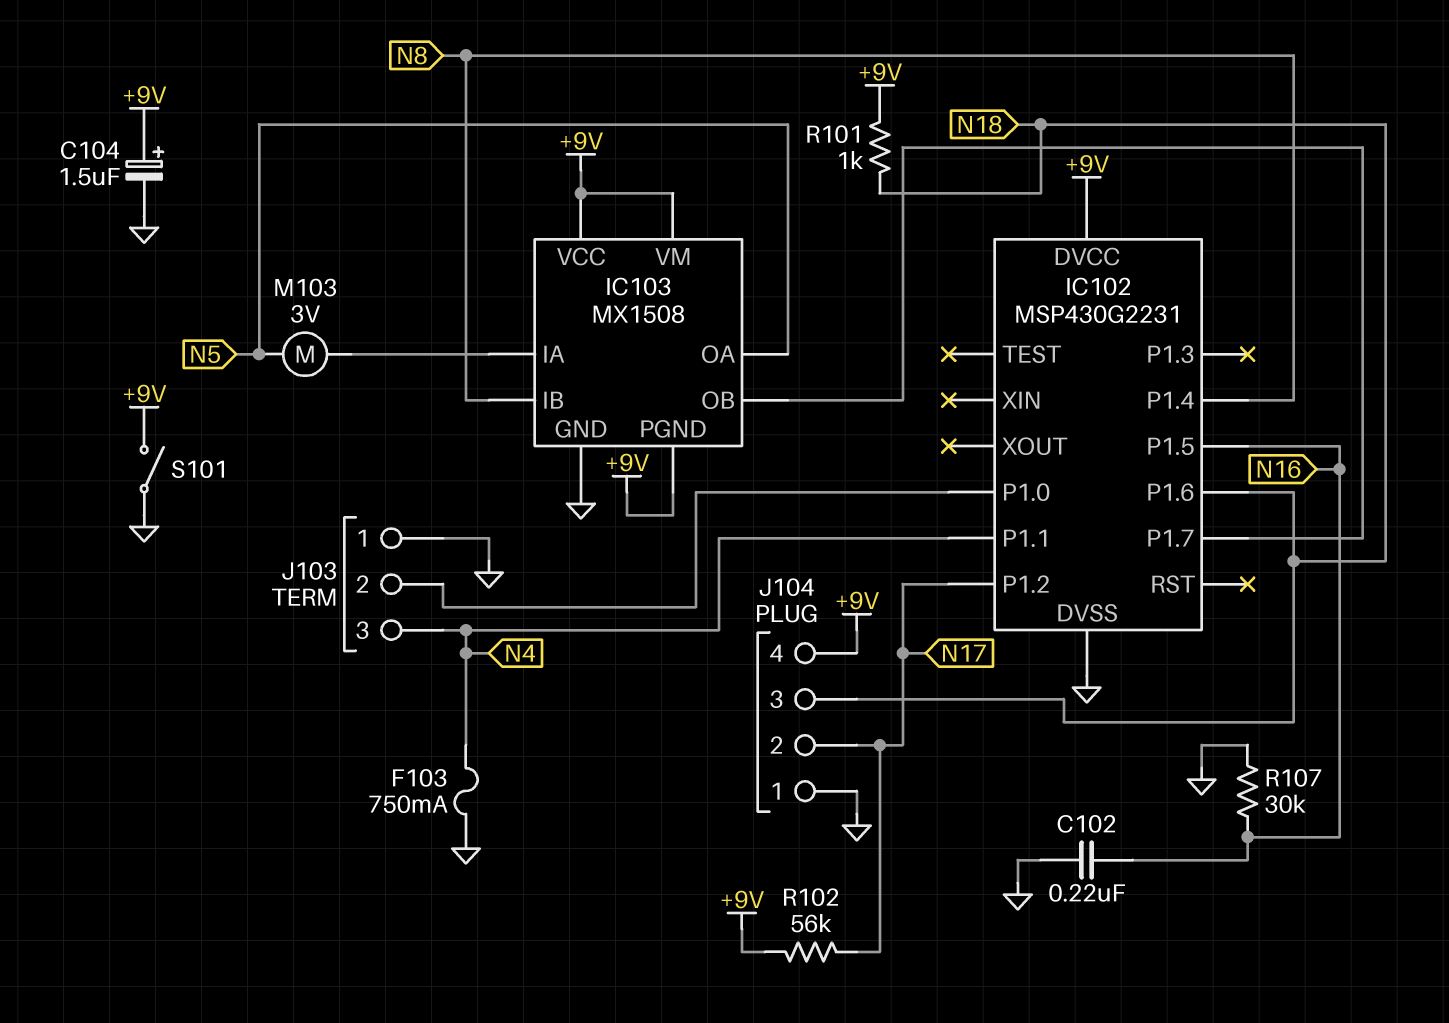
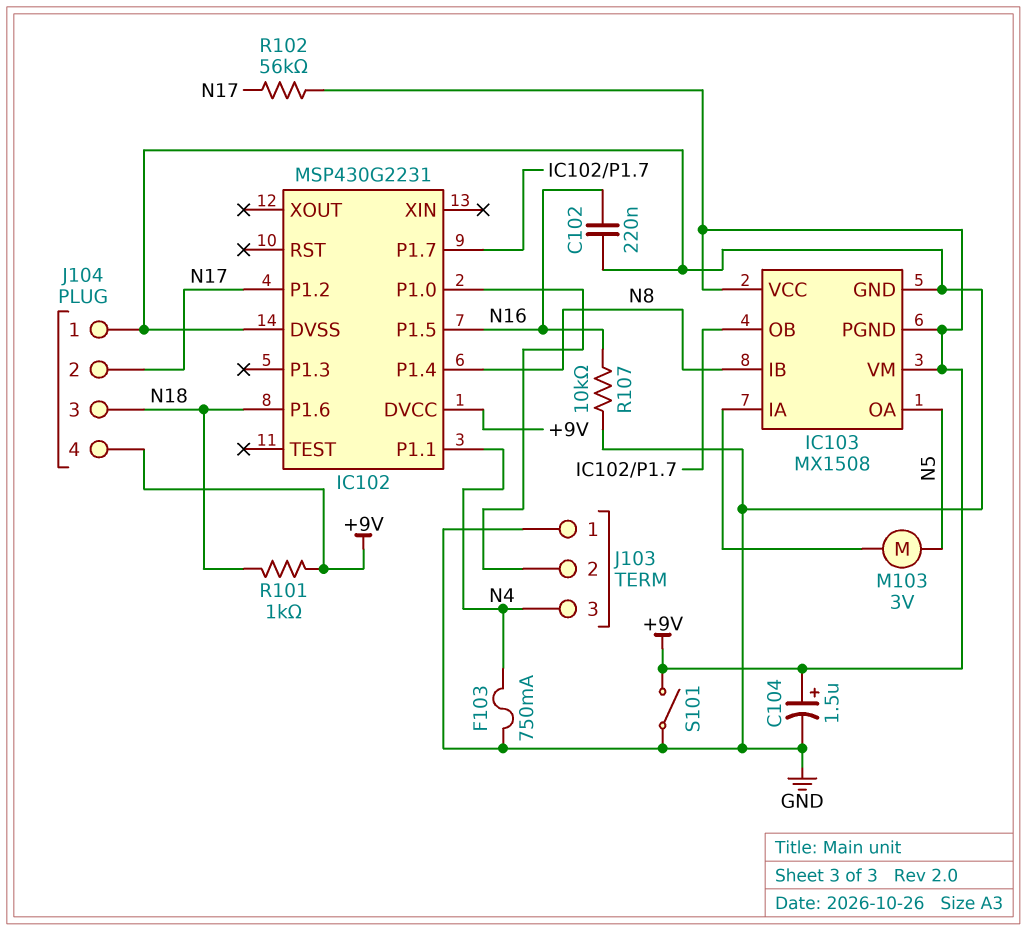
R107: 30k (GND, N16) -> 10k (GND, N16)

